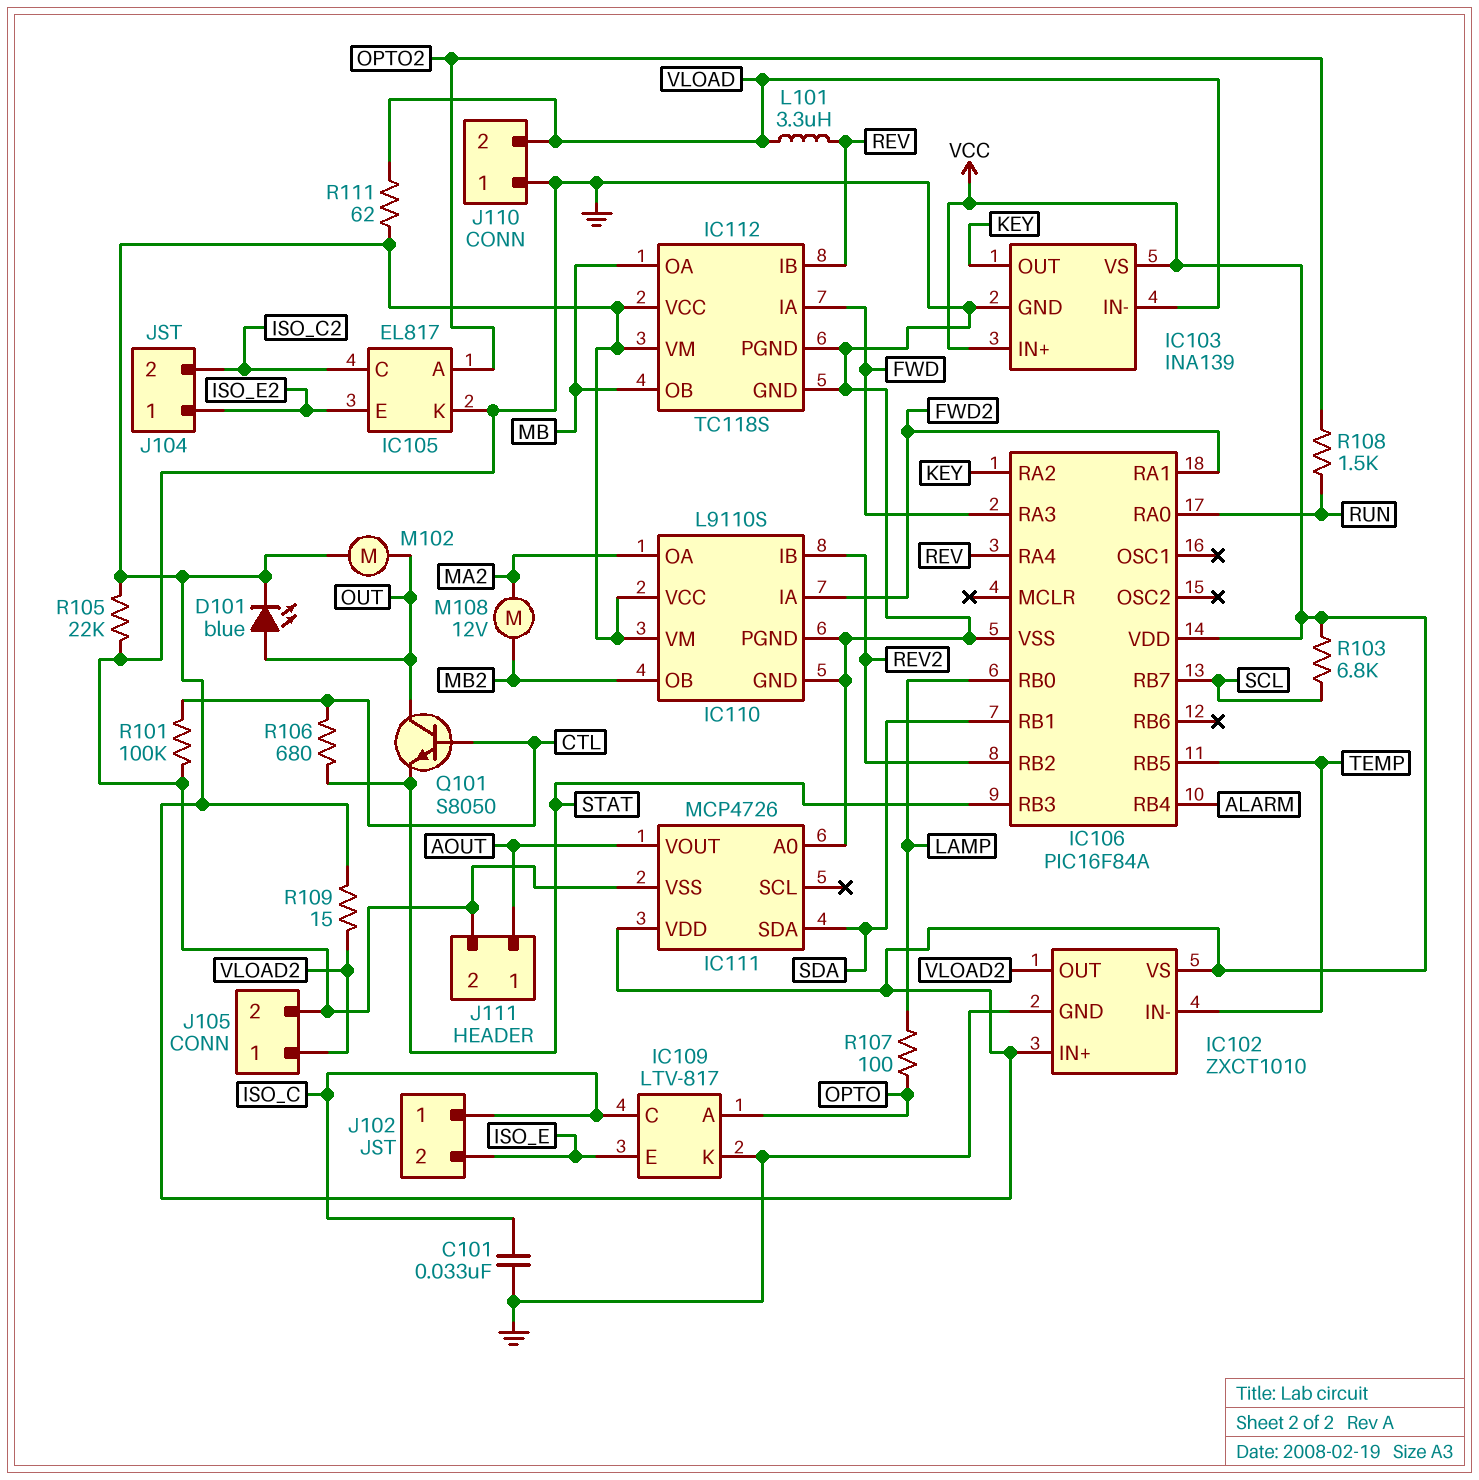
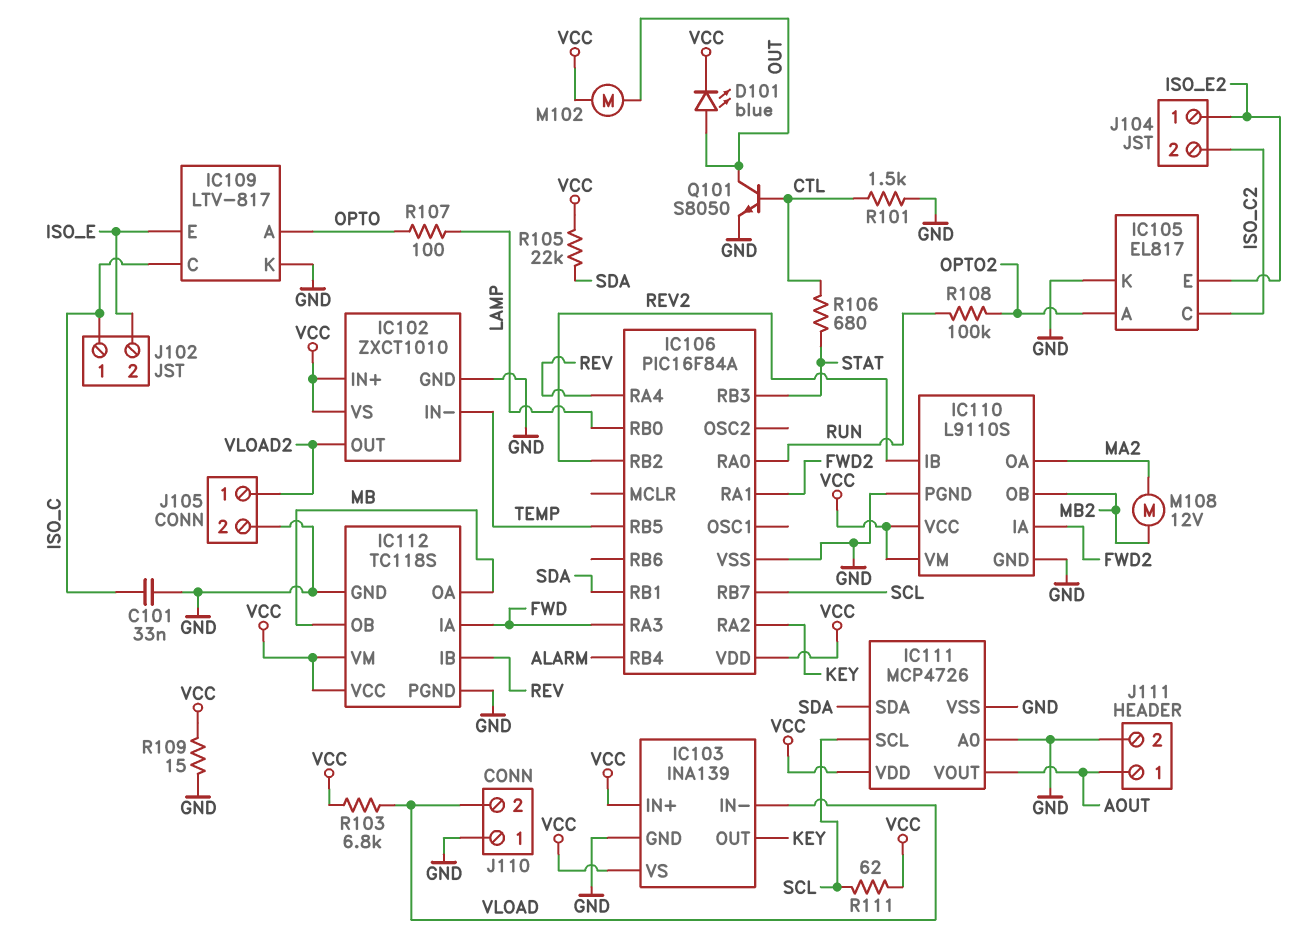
IC111 pin SCL: none -> SCL
L101: 3.3uH (REV, VLOAD) -> none
Q101: NPN S8050 (B CTL, C OUT, E STAT) -> NPN S8050 (B CTL, C OUT, E GND)
R101: 100k (CTL, GND) -> 1.5k (CTL, GND)
R103: 6.8k (SCL, VCC) -> 6.8k (VCC, VLOAD)
R105: 22k (GND, VCC) -> 22k (SDA, VCC)
R108: 1.5k (OPTO2, RUN) -> 100k (OPTO2, RUN)
R109: 15 (VCC, VLOAD2) -> 15 (GND, VCC)
R111: 62 (VCC, VLOAD) -> 62 (SCL, VCC)

